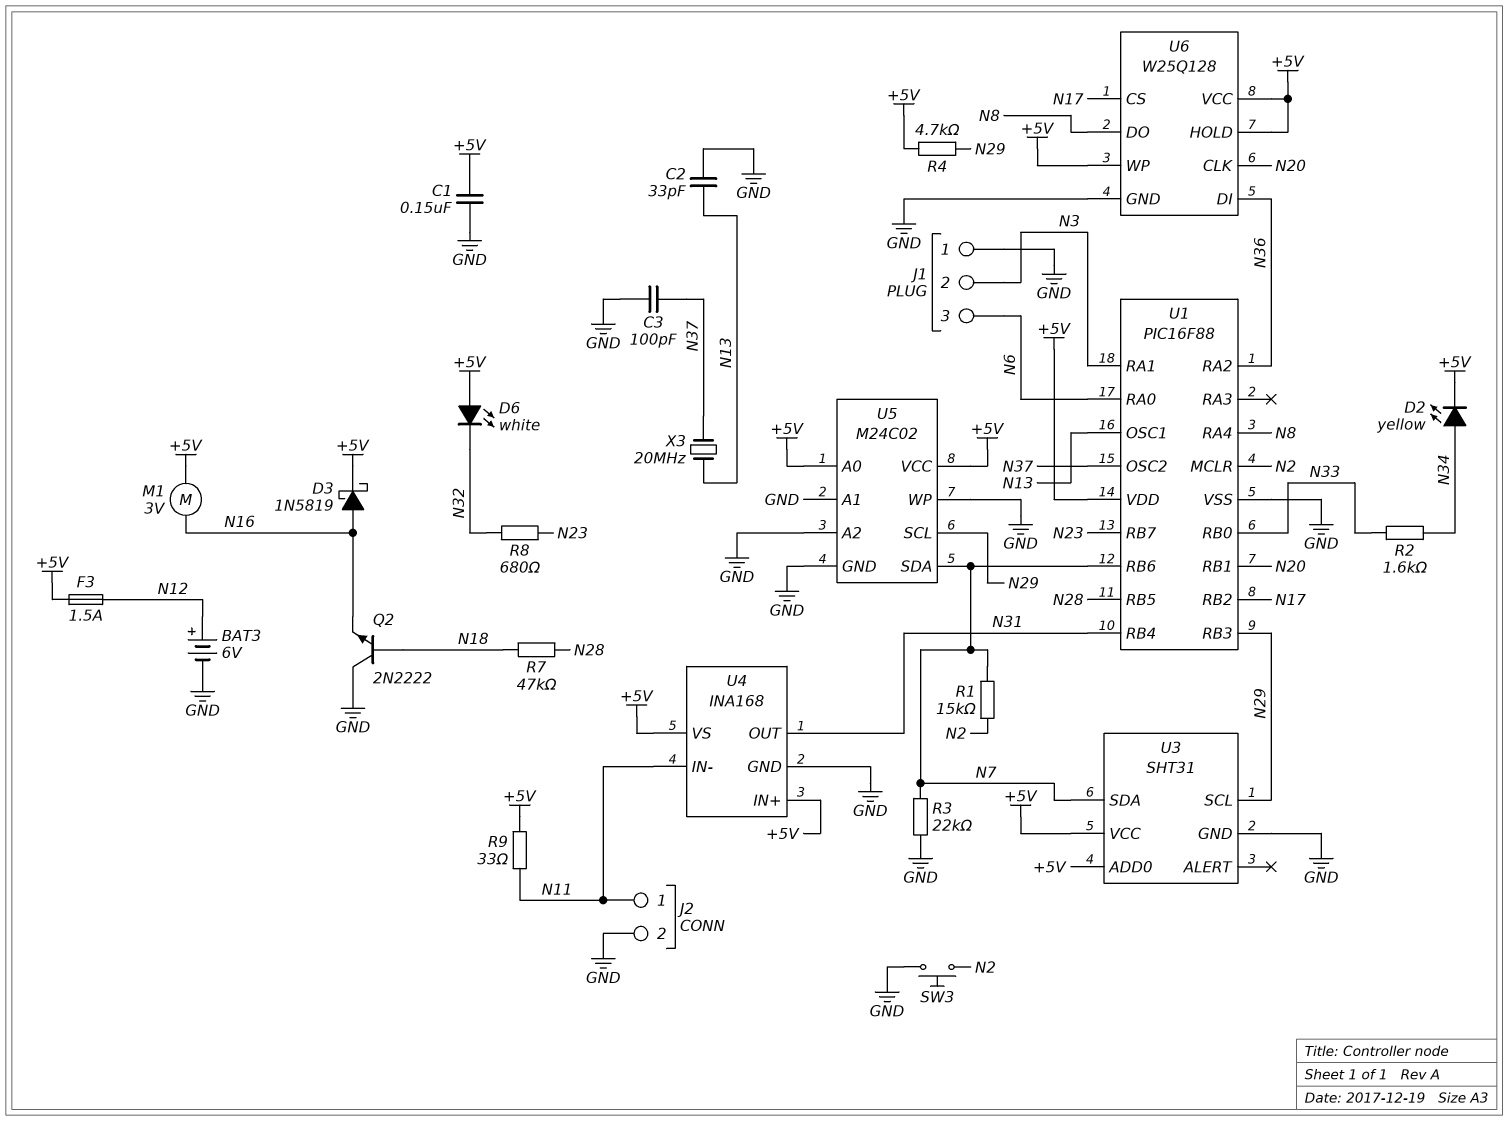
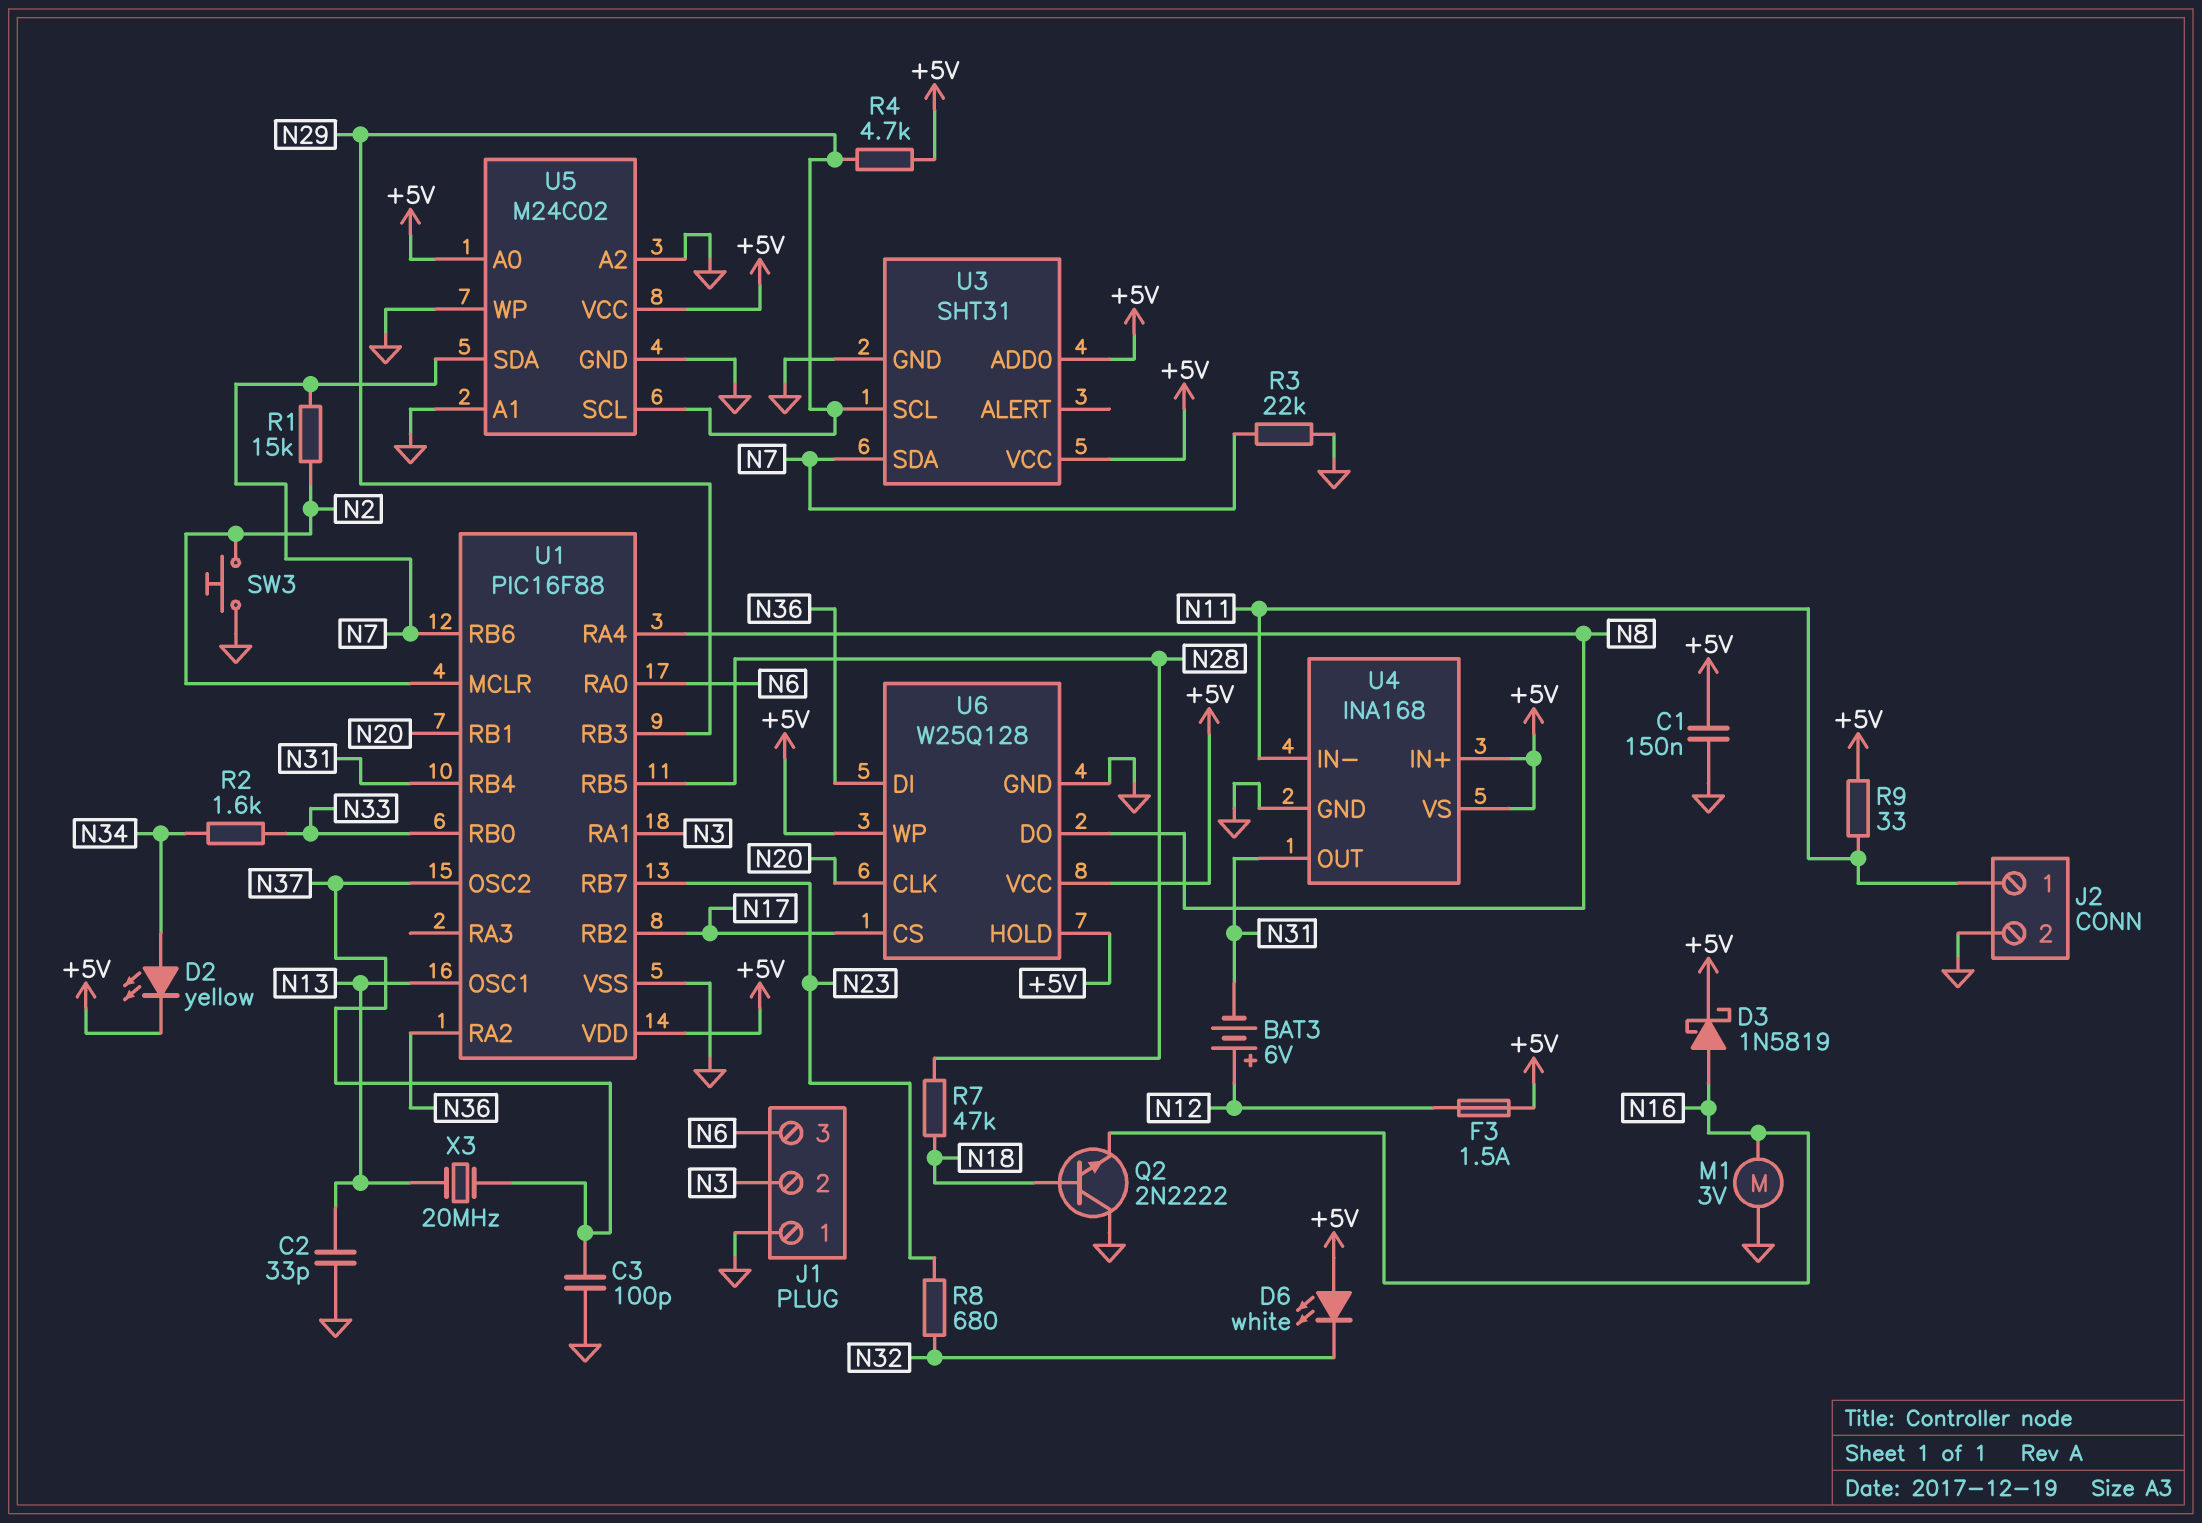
BAT3: 6V (plus N12, minus GND) -> 6V (plus N12, minus N31)
M1: motor 3V (+5V, N16) -> motor 3V (GND, N16)

